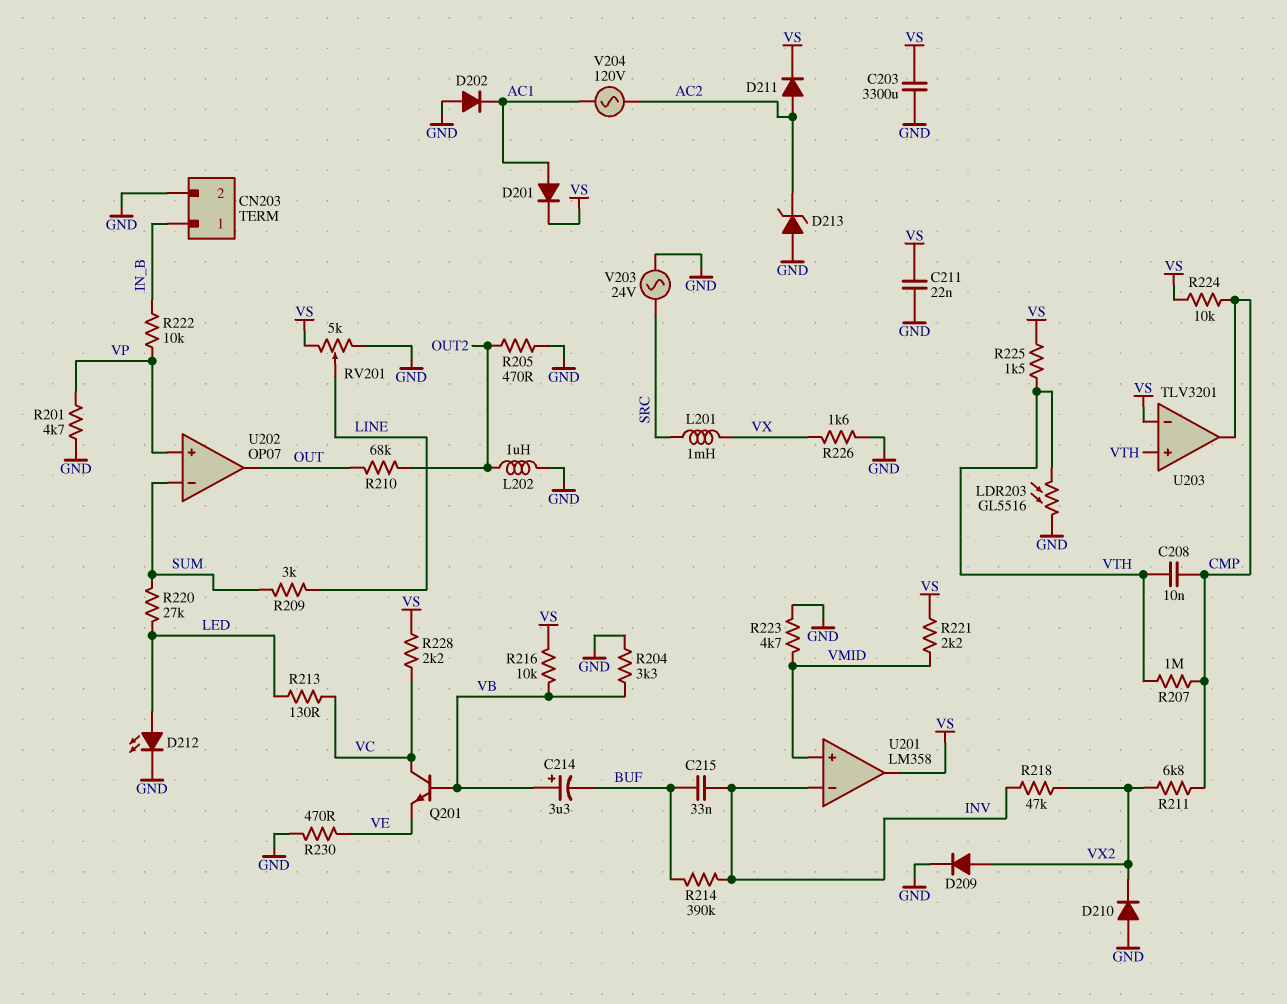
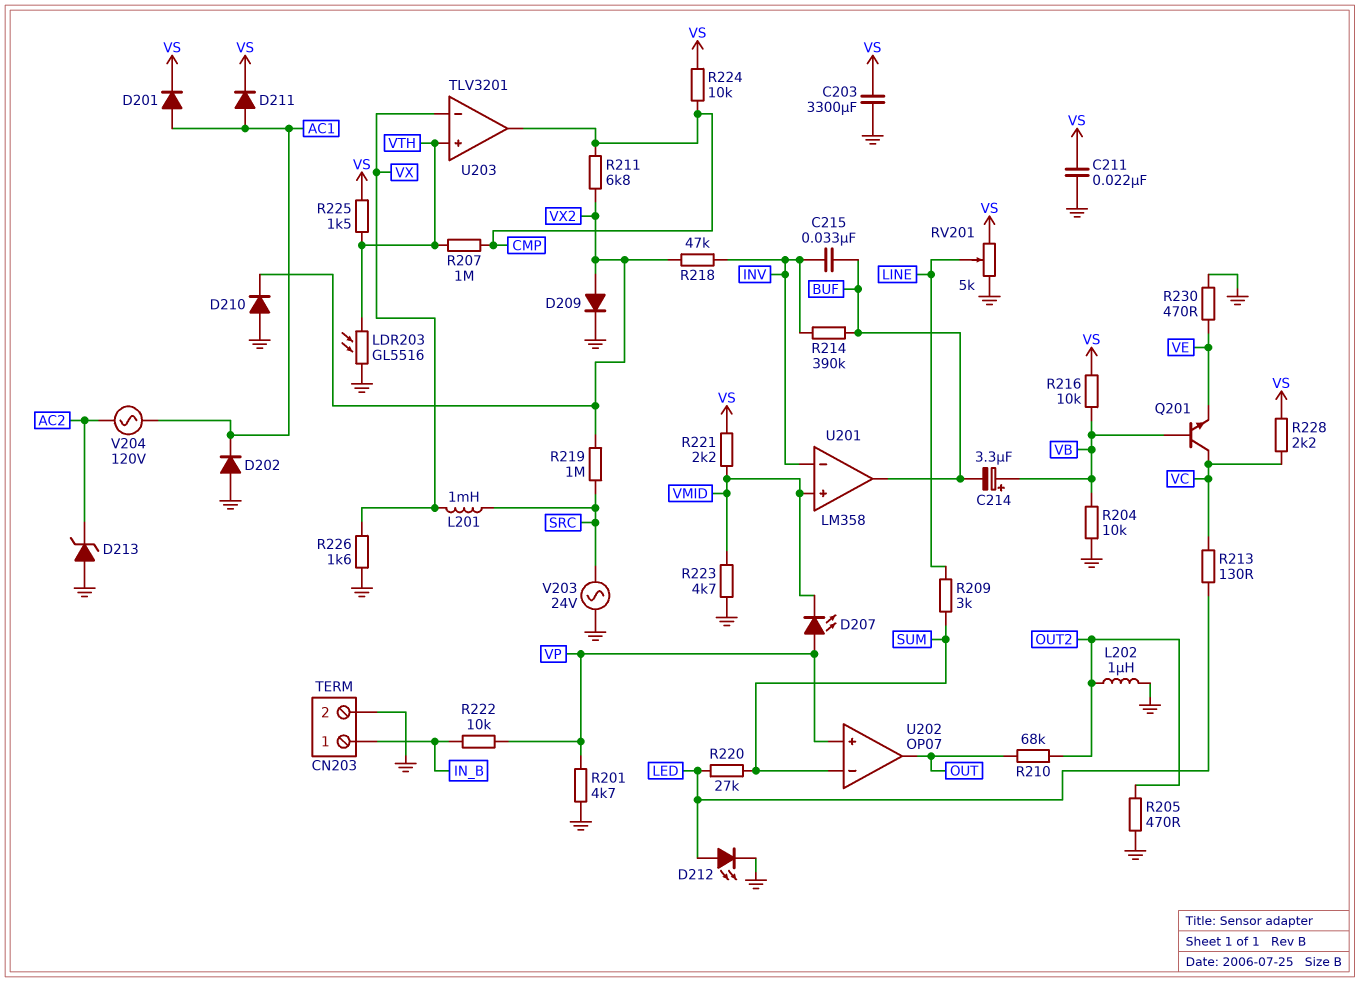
C208: 10nF (CMP, VTH) -> none
D207: none -> LED (A VP, K VMID)
D211: diode (A AC2, K VS) -> diode (A AC1, K VS)
R204: 3.3k (GND, VB) -> 10k (GND, VB)
R219: none -> 1M (SRC, VX2)
U201 pin out: VS -> BUF
U203 pin in-: VS -> VX

